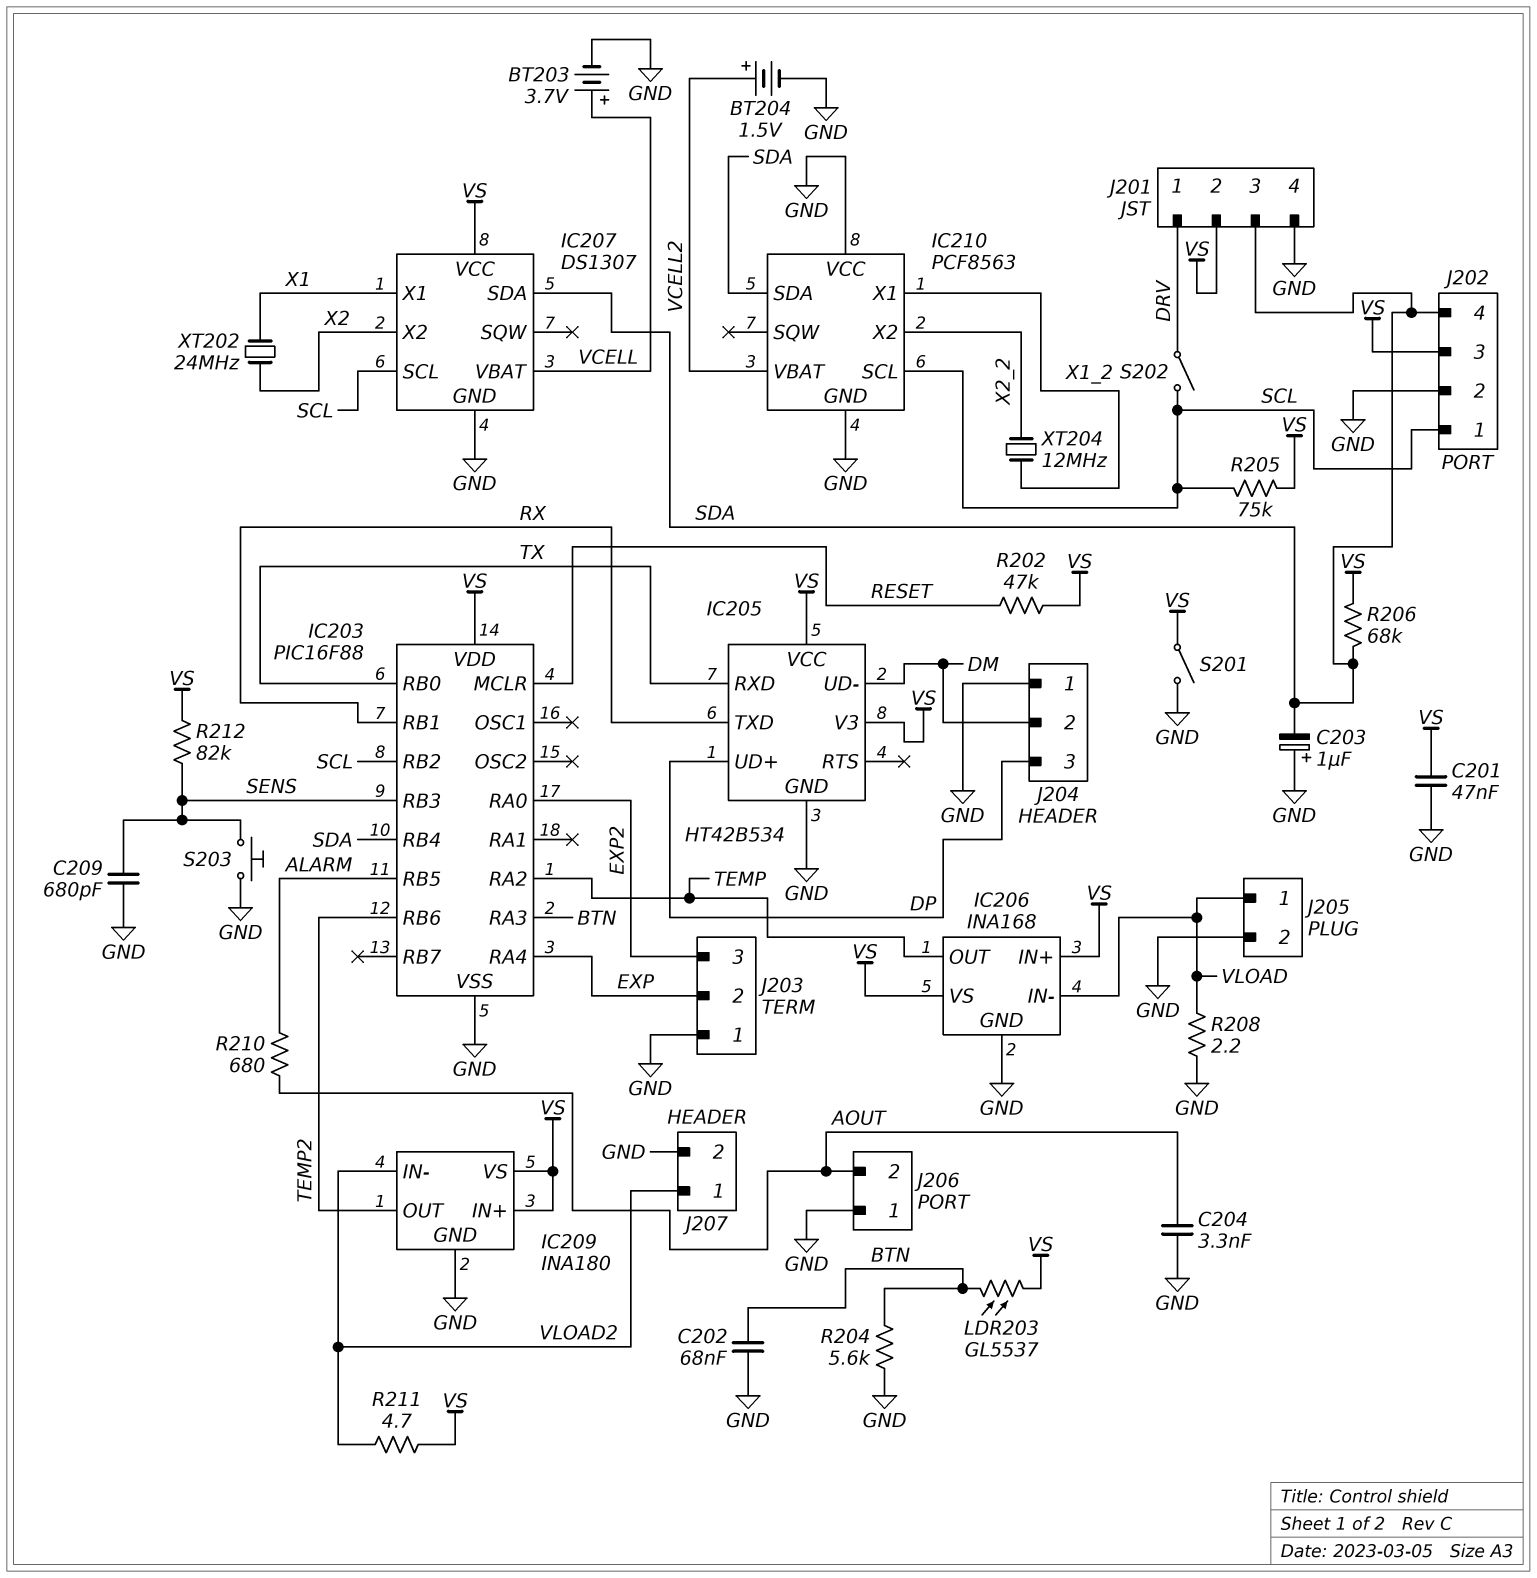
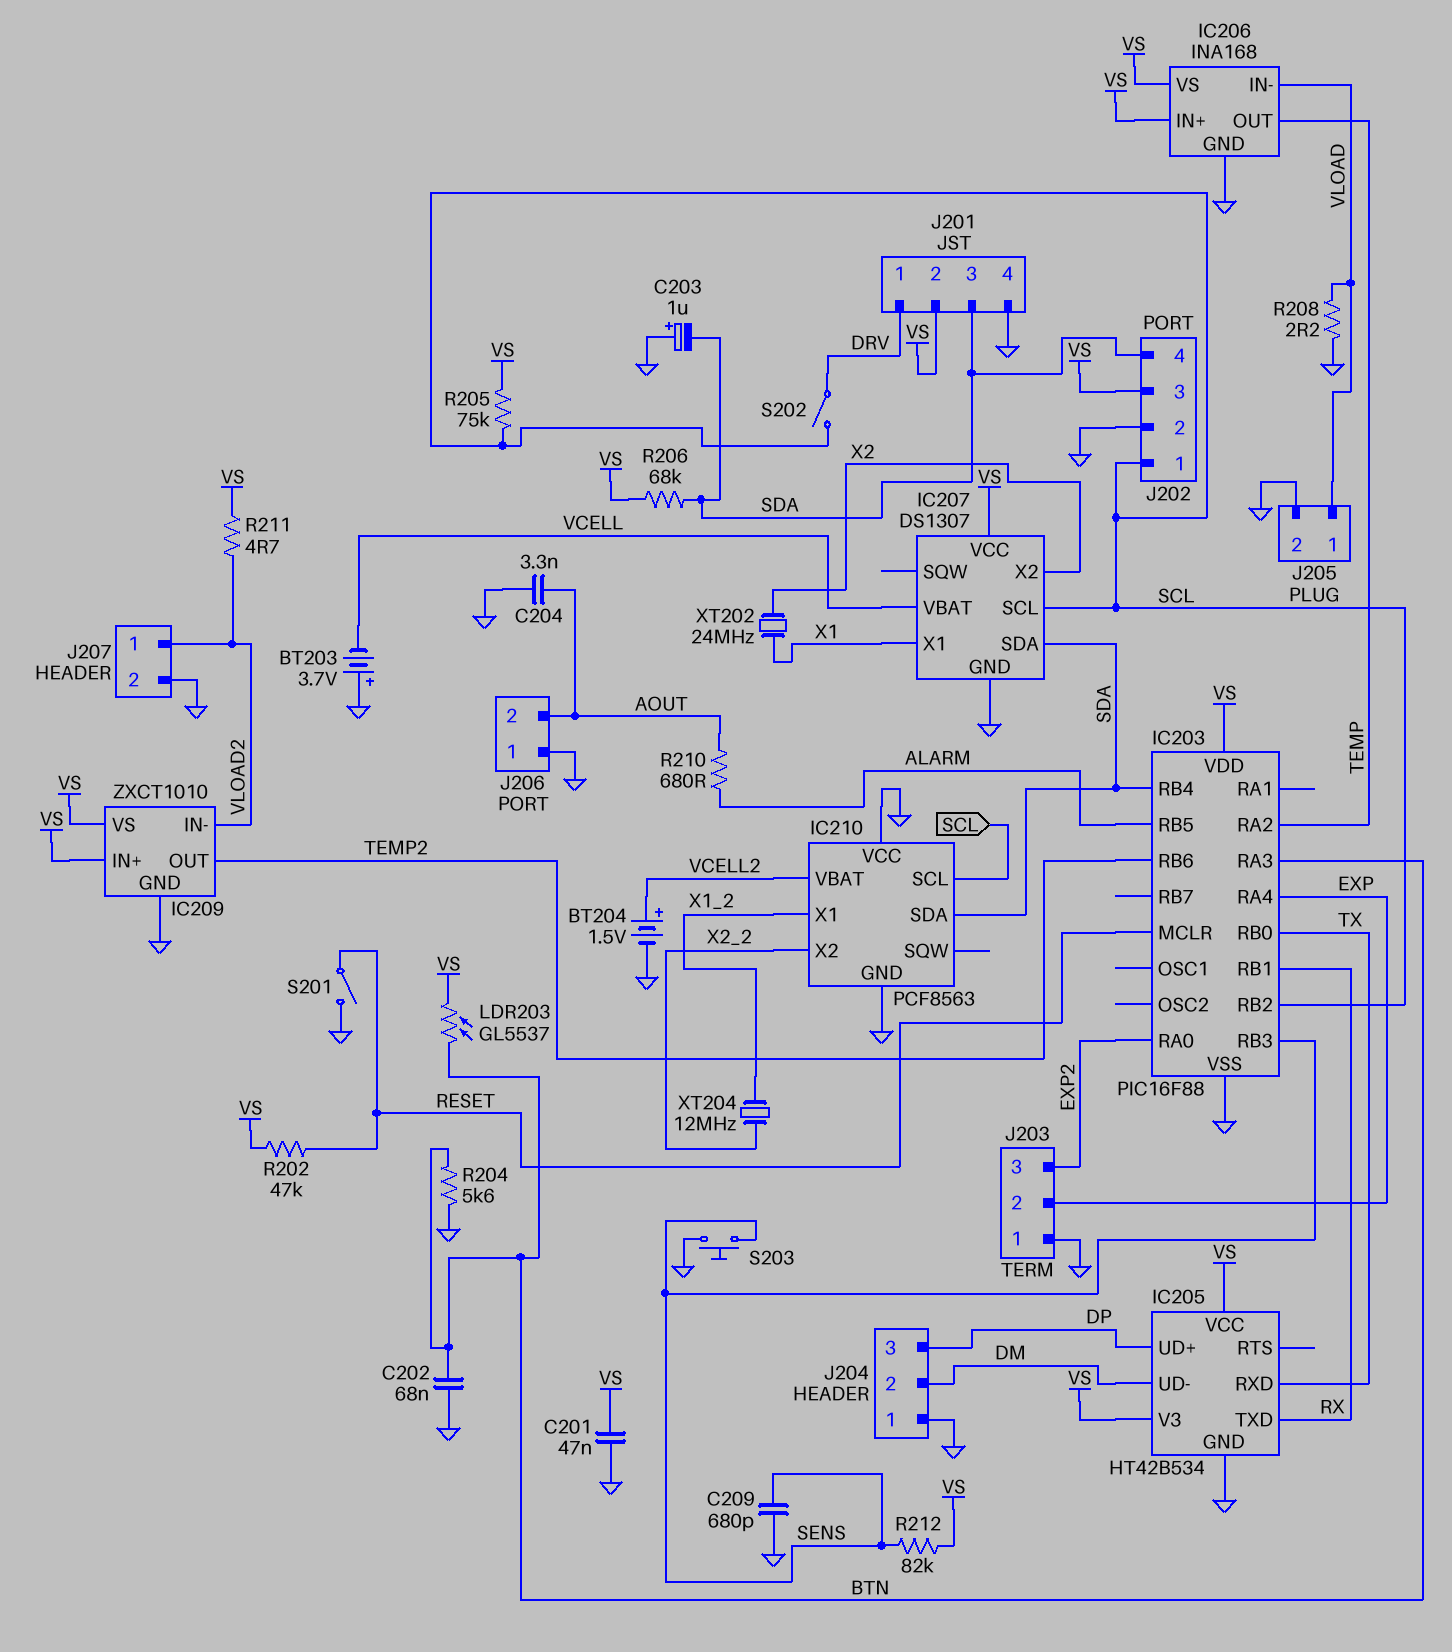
BT203: 3.7V (plus VCELL, minus GND) -> 3.7V (plus GND, minus VCELL)
IC209: INA180 -> ZXCT1010
S201: switch (GND, VS) -> switch (GND, RESET)

